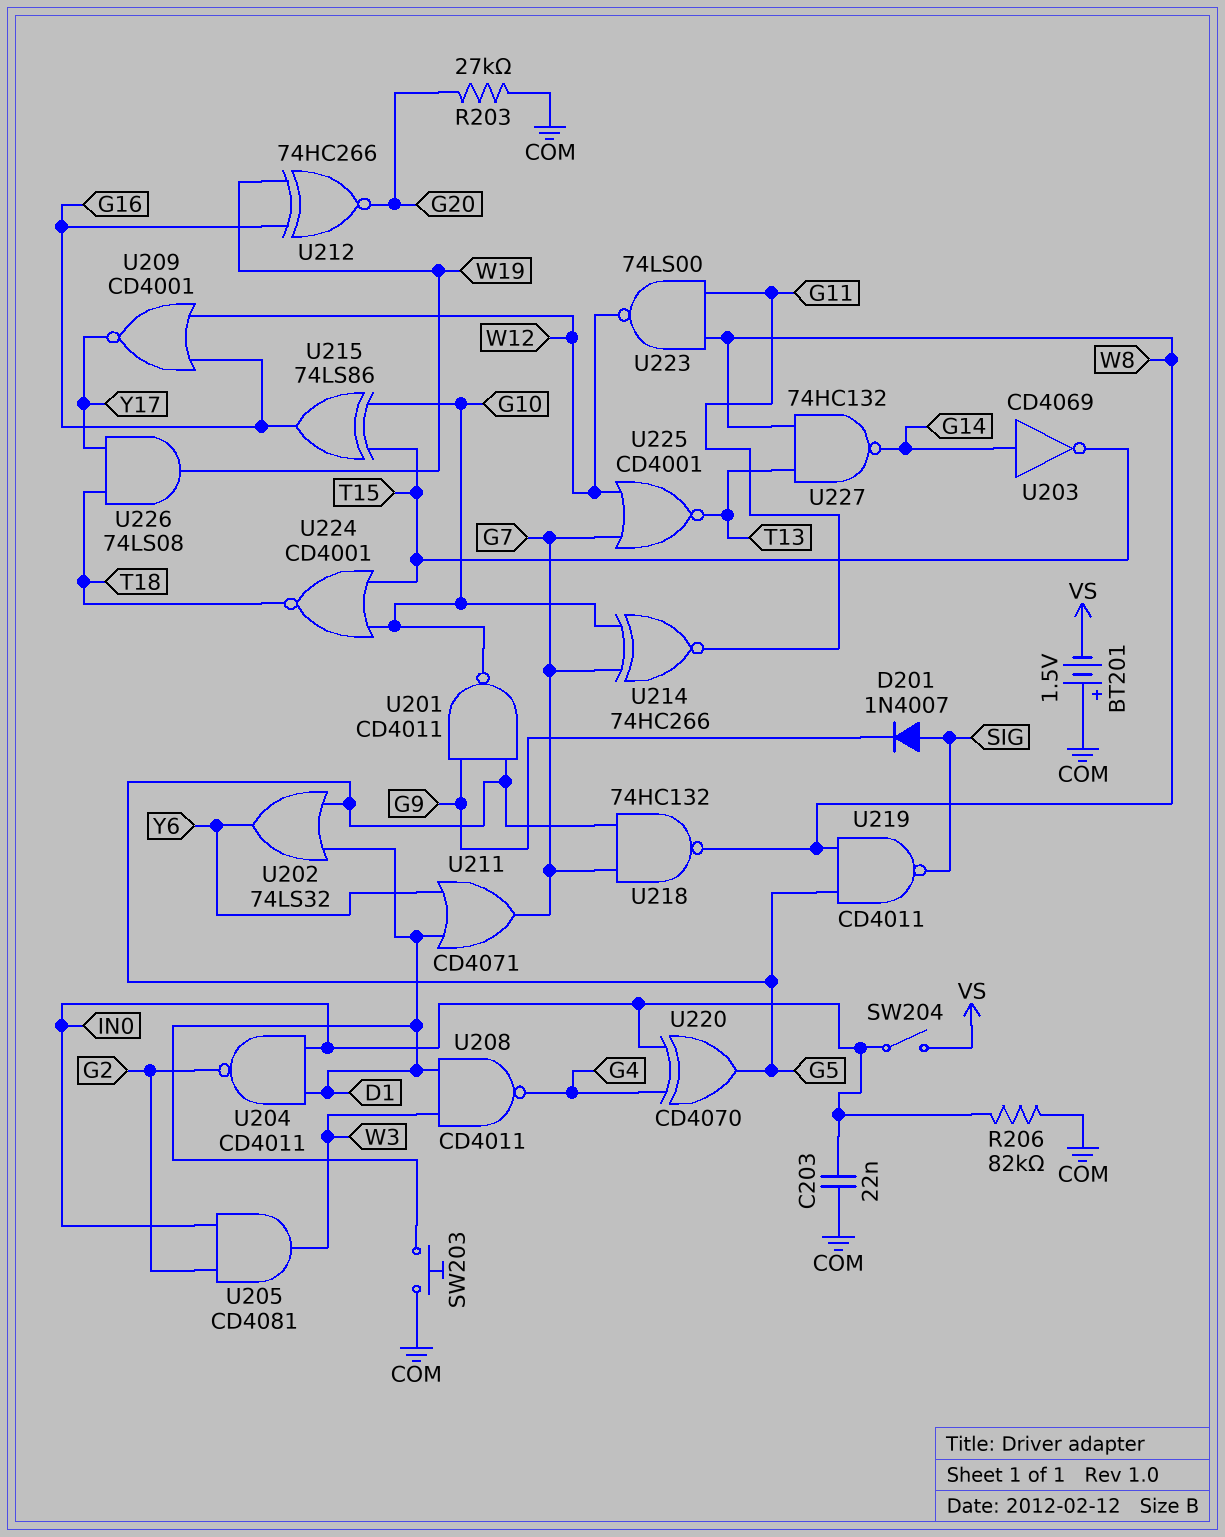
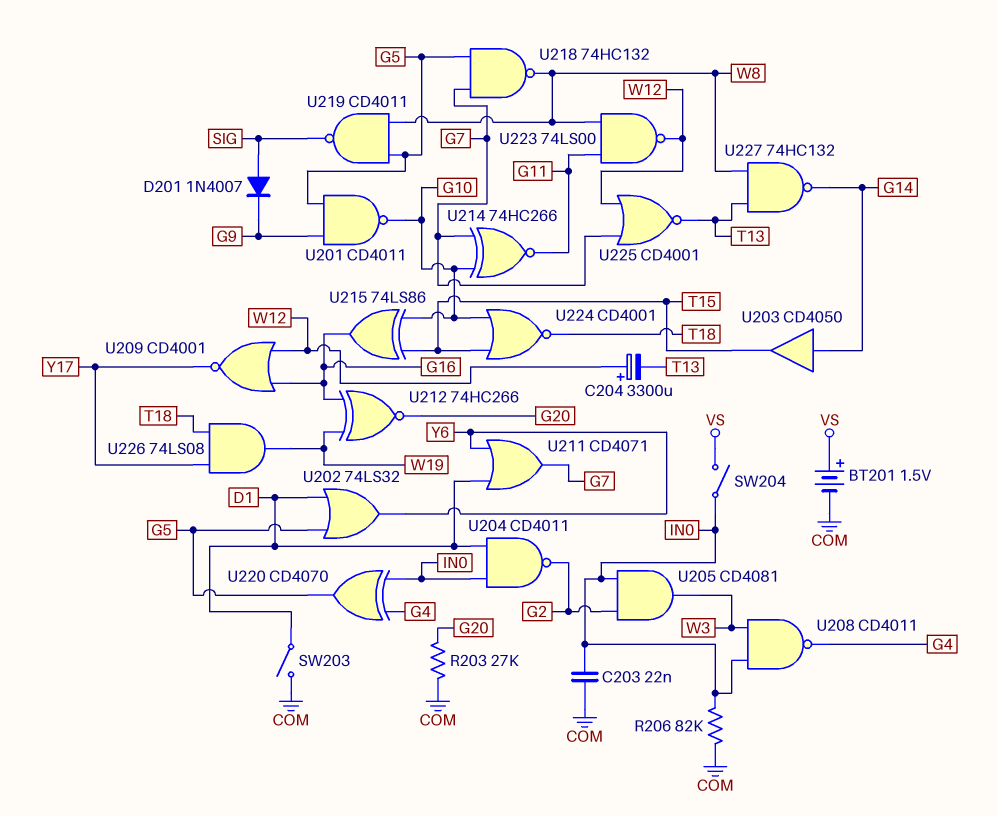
BT201: 1.5V (plus COM, minus VS) -> 1.5V (plus VS, minus COM)
C204: none -> 3300uF (plus W12, minus T13)
SW203: button (COM, D1) -> switch (COM, D1)
U203: NOT CD4069 (in G14, out T15) -> buffer CD4050 (in G14, out T15)
U208: NAND CD4011 (in D1, in W3, out G4) -> NAND CD4011 (in IN0, in W3, out G4)

